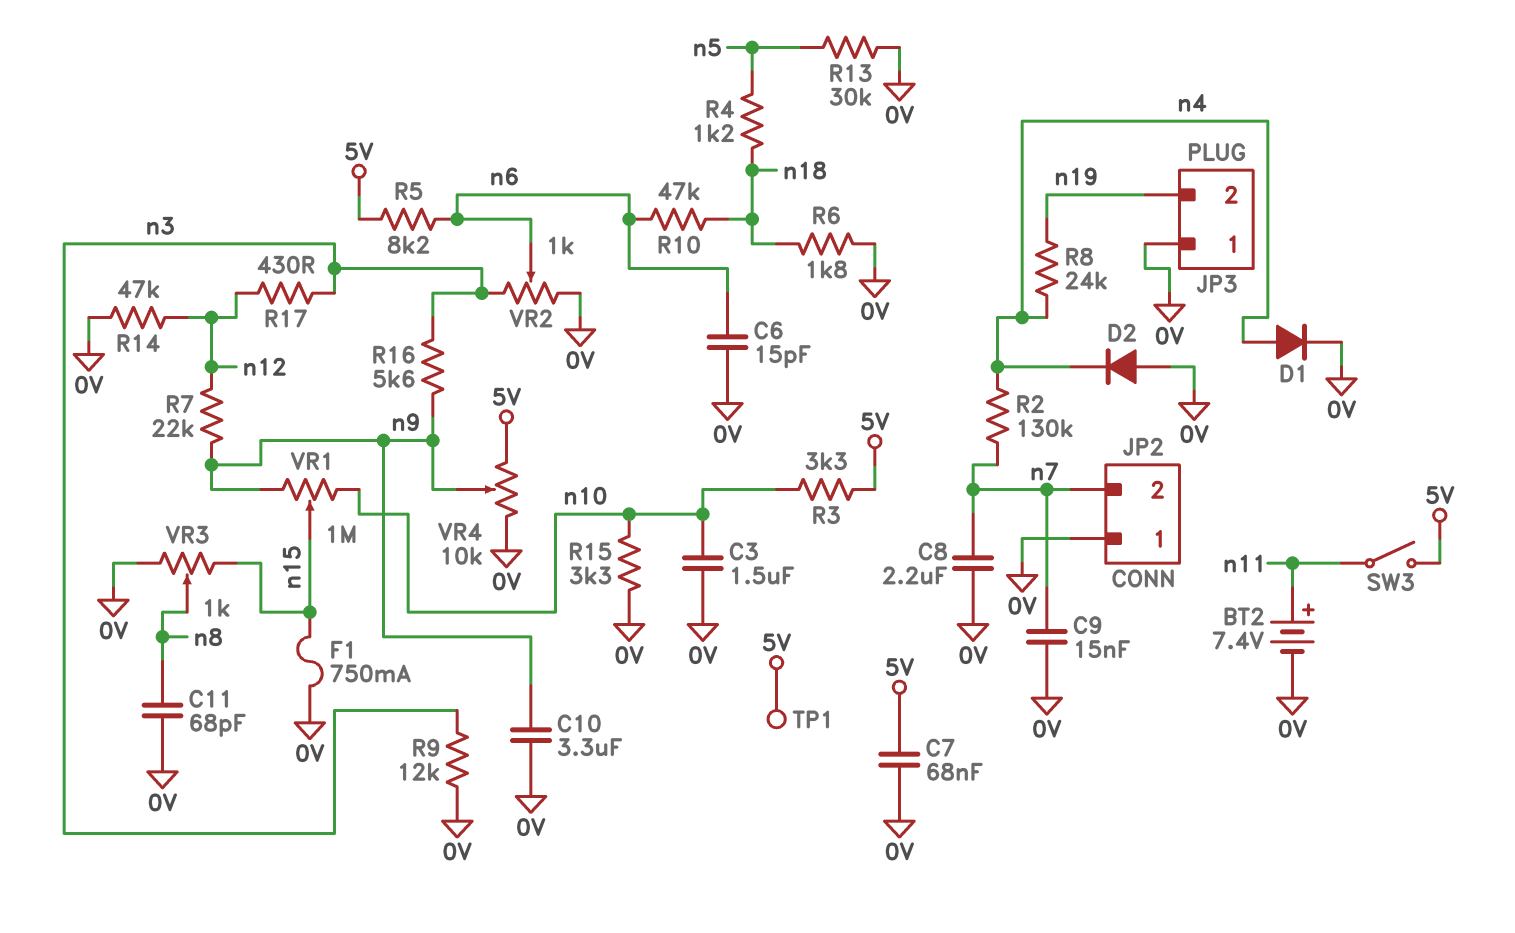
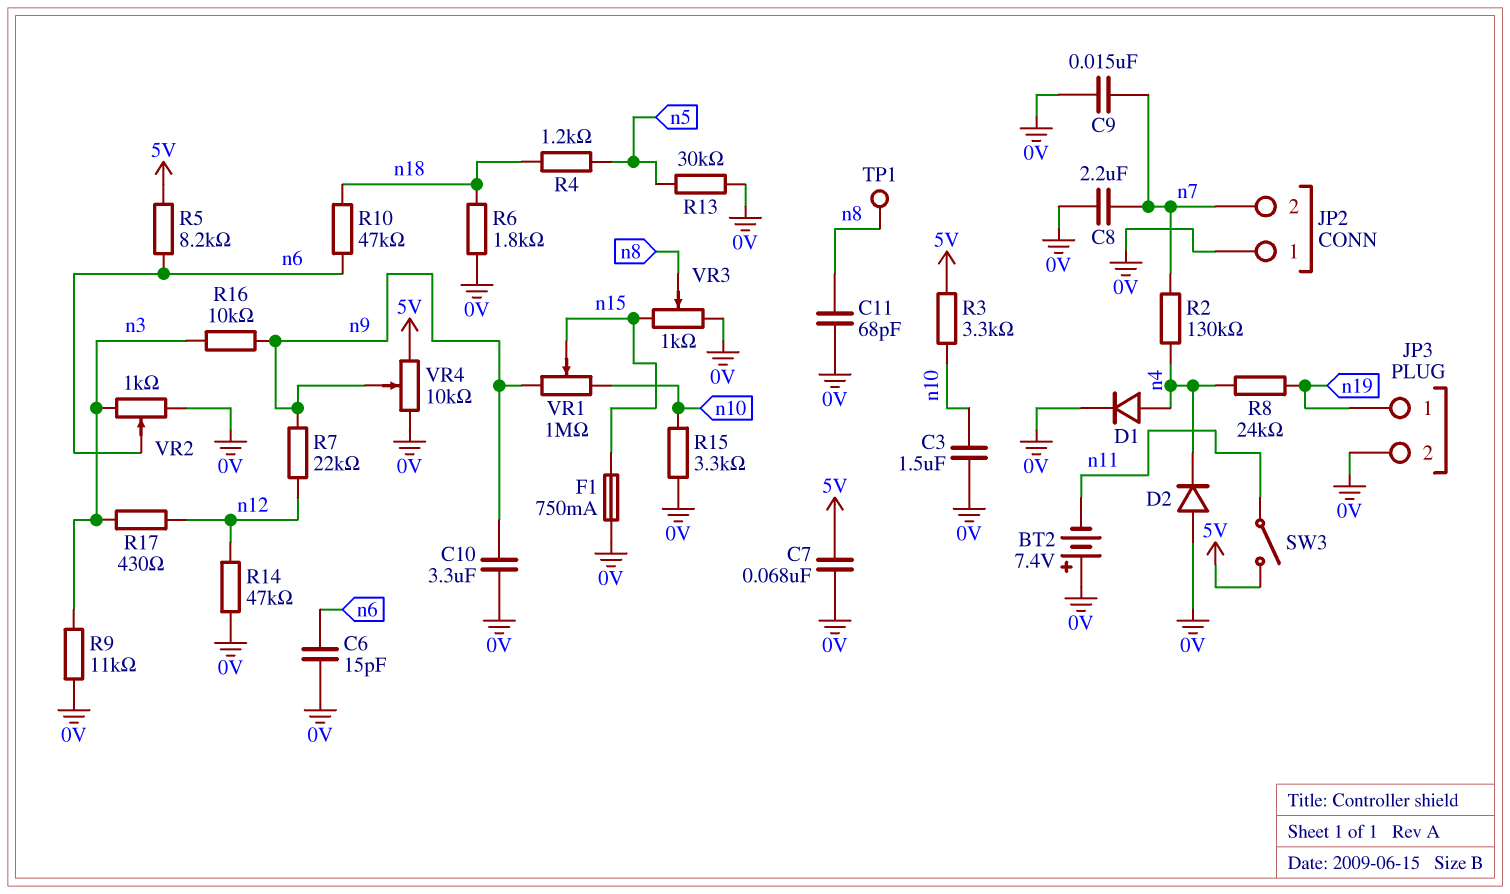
BT2: 7.4V (plus n11, minus 0V) -> 7.4V (plus 0V, minus n11)
JP3 pin 1: 0V -> n19
JP3 pin 2: n19 -> 0V
R9: 12k (0V, n3) -> 11k (0V, n3)
R16: 5.6k (n3, n9) -> 10k (n3, n9)
TP1: test point (5V) -> test point (n8)

